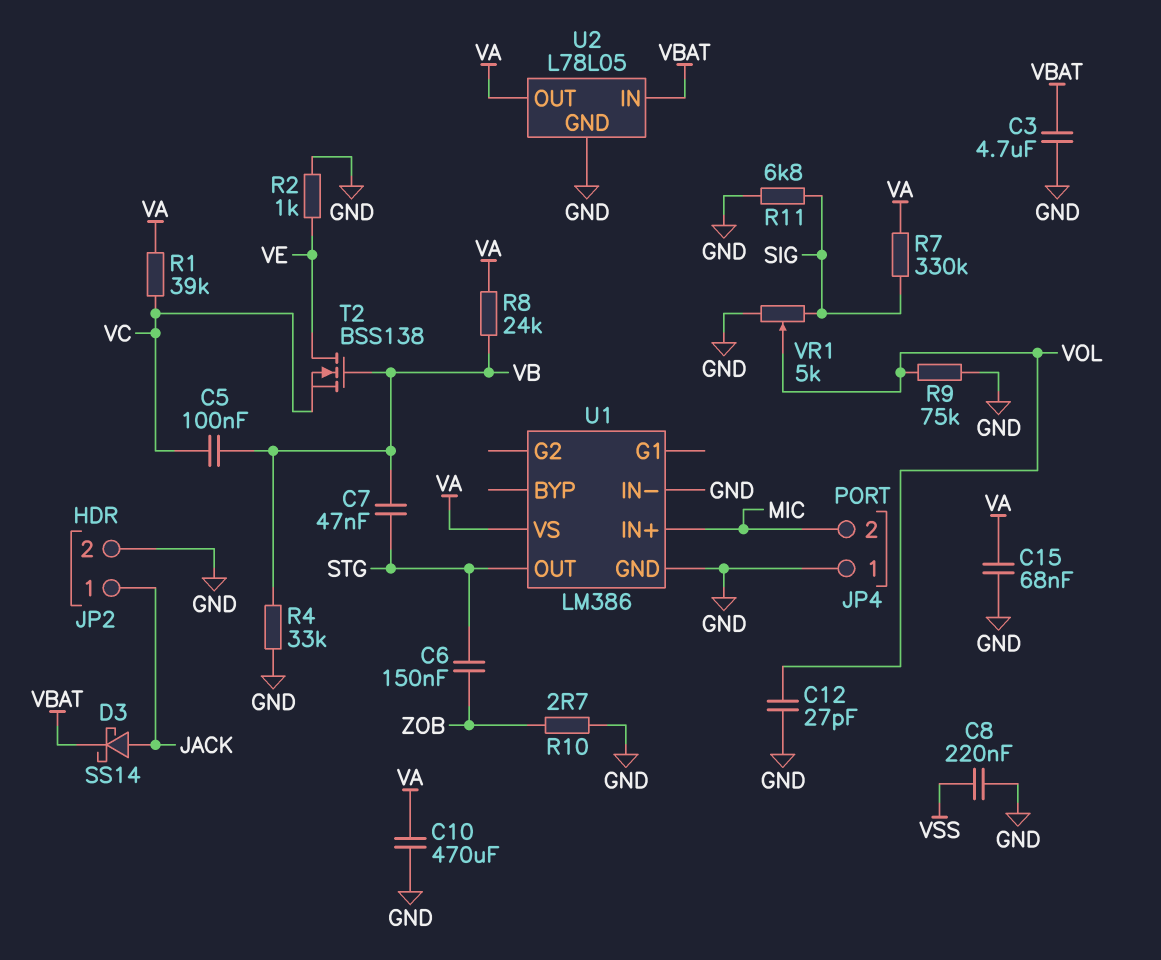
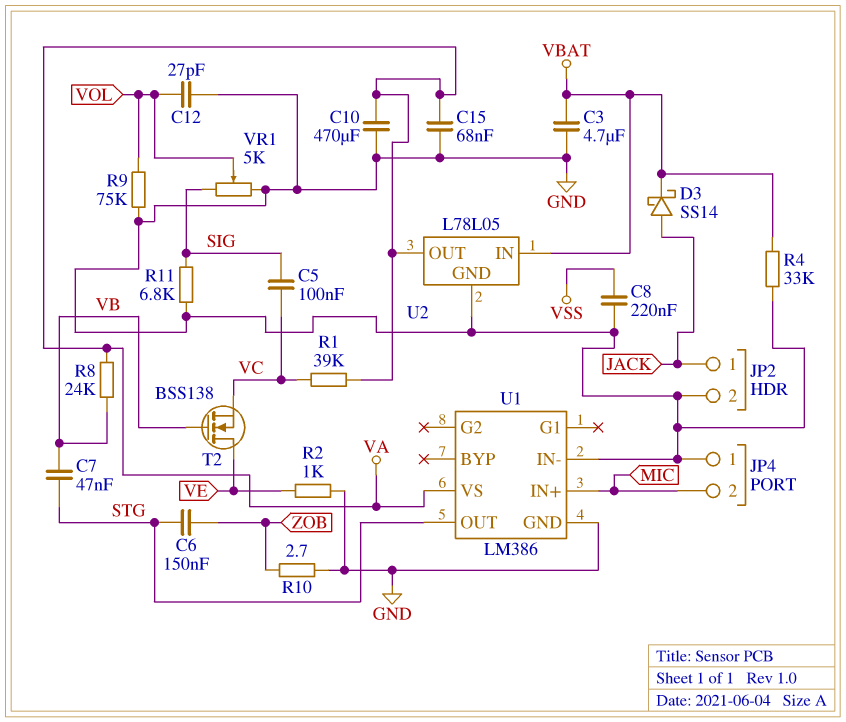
C5: 100nF (VB, VC) -> 100nF (SIG, VC)
R4: 33k (GND, VB) -> 33k (GND, VBAT)
R7: 330k (SIG, VA) -> none

